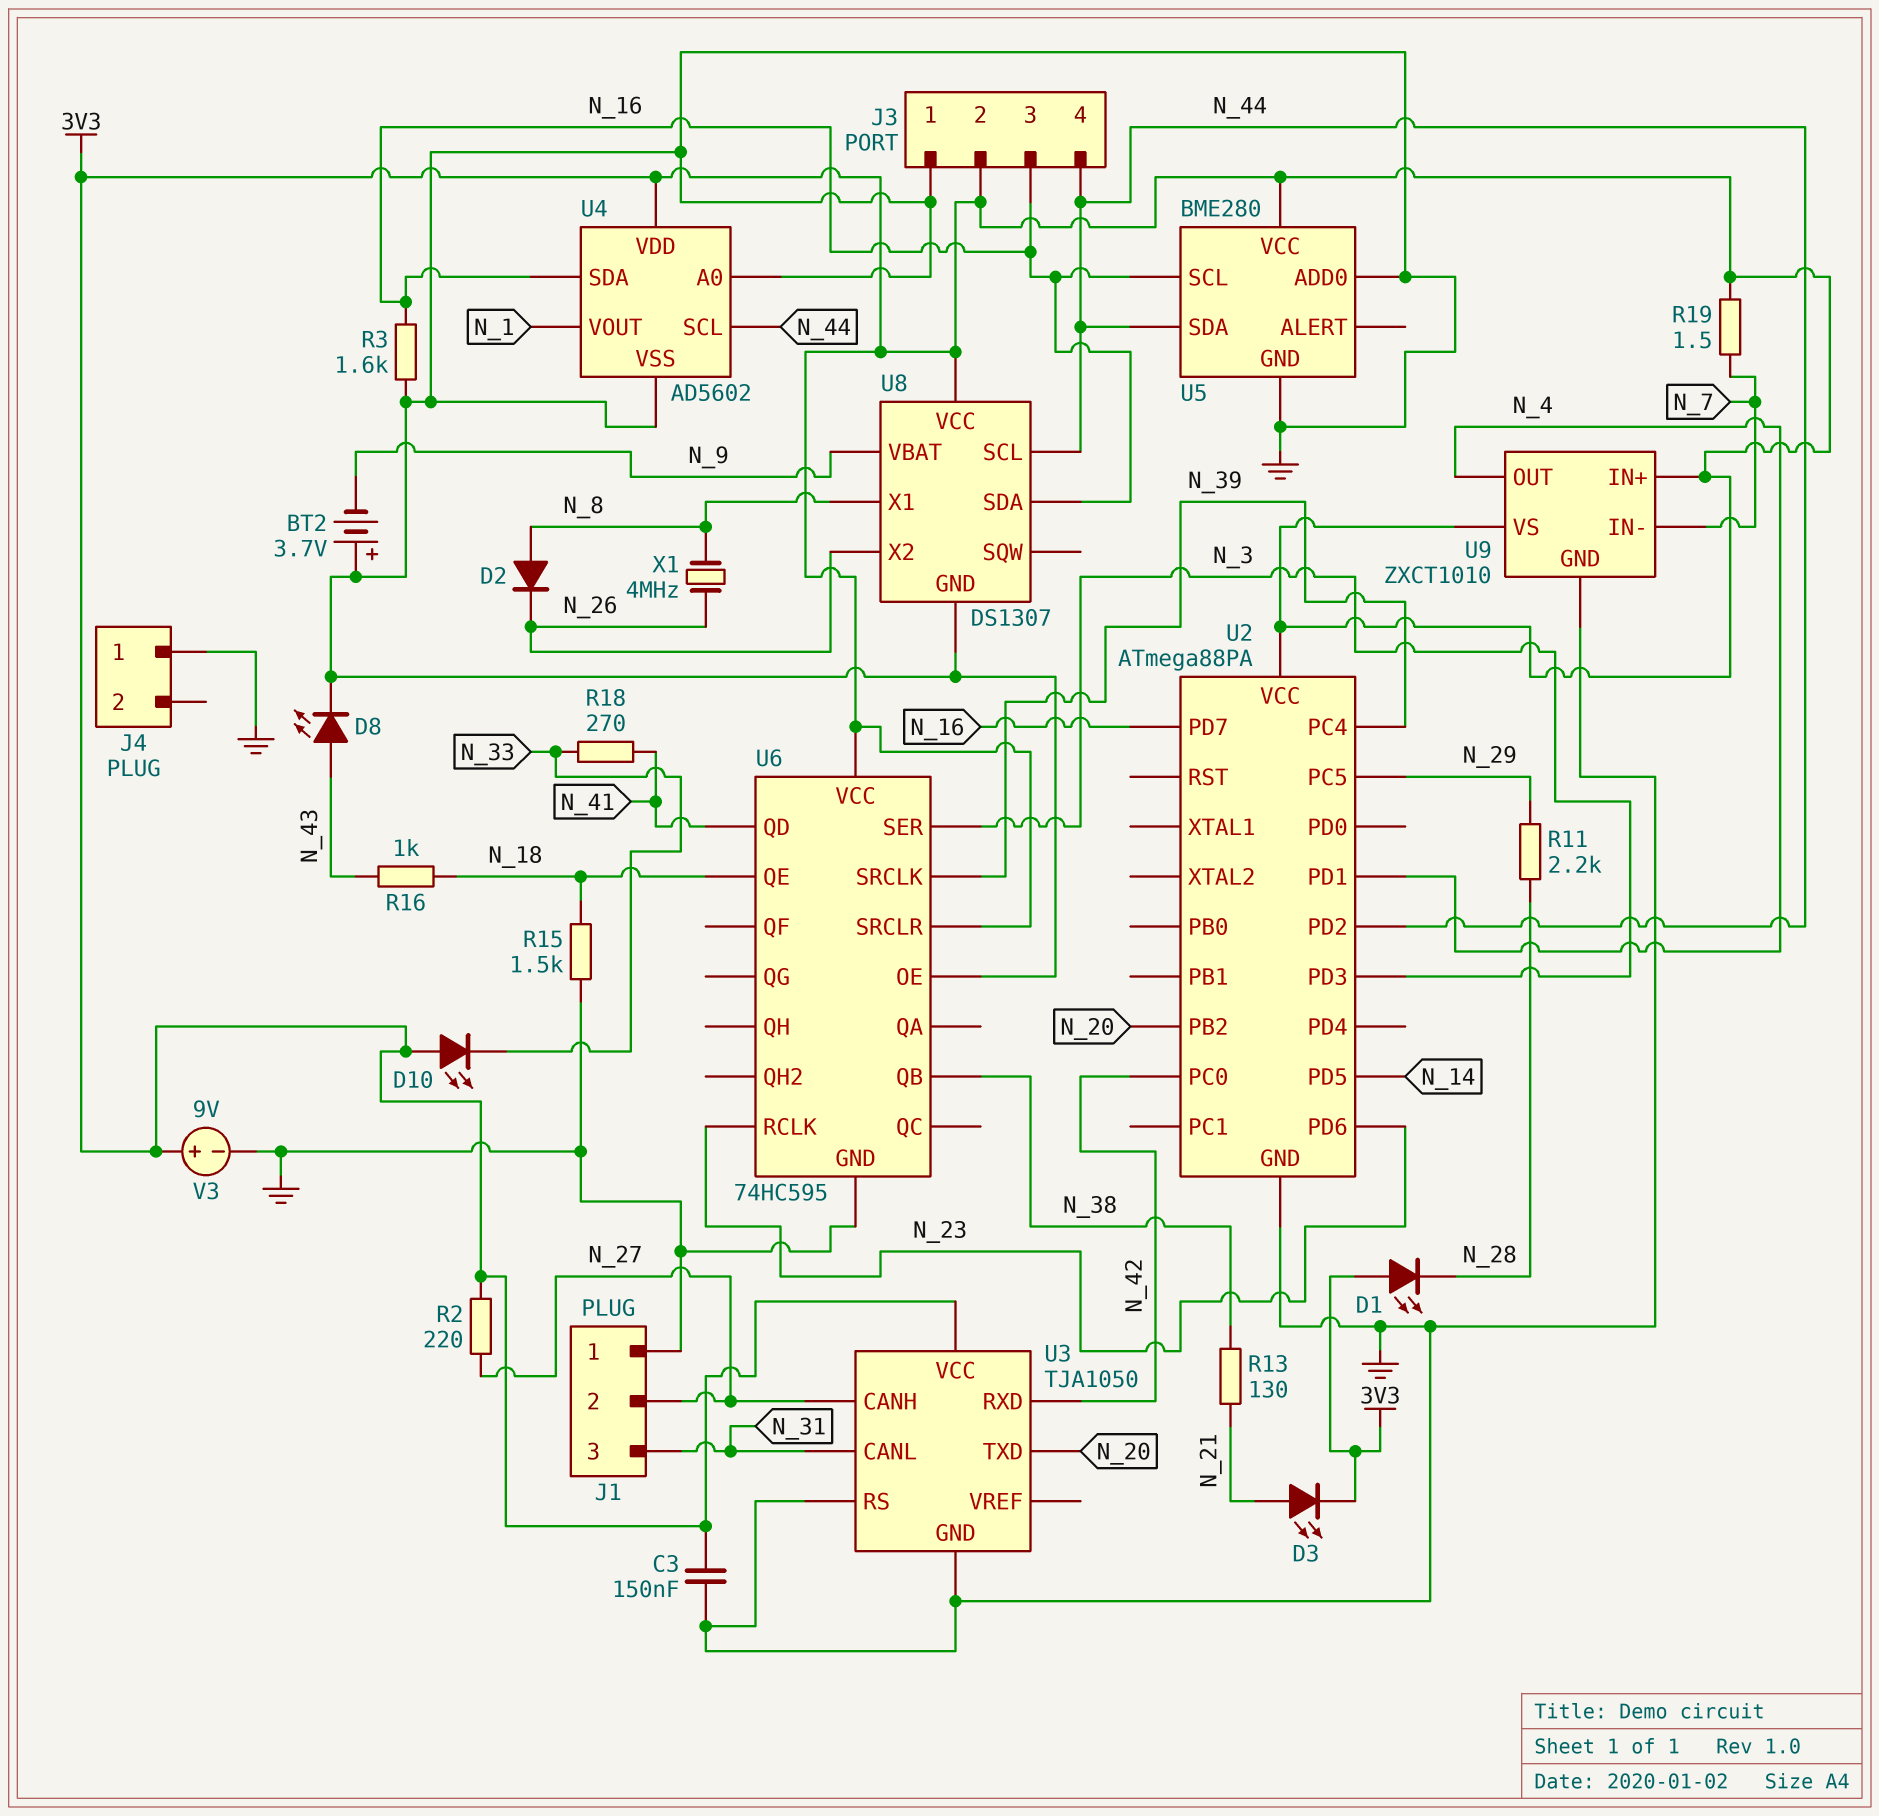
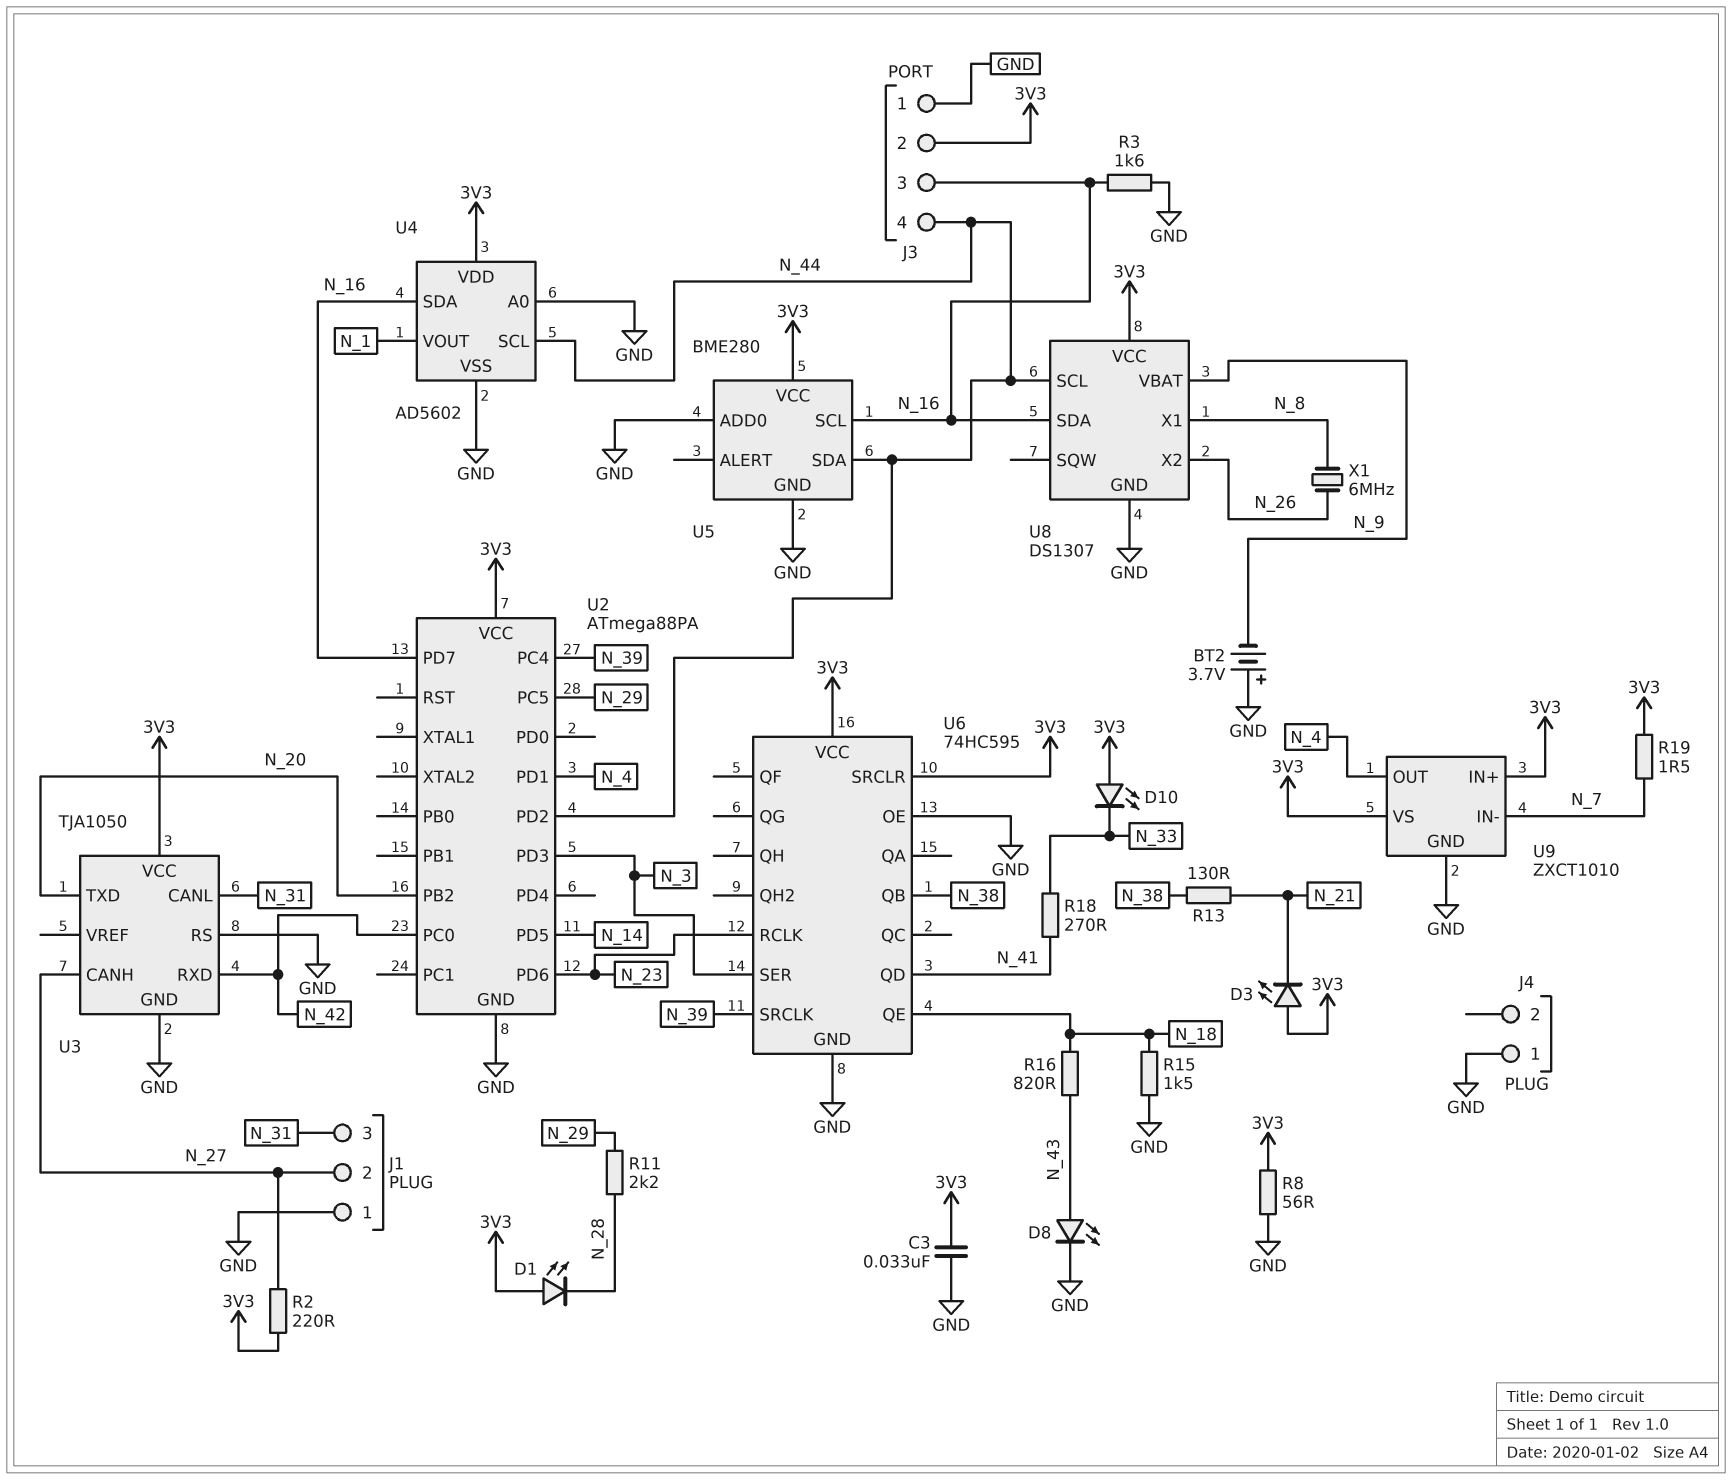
C3: 150nF (3V3, GND) -> 33nF (3V3, GND)
D2: diode (A N_8, K N_26) -> none
D3: LED (A N_21, K 3V3) -> LED (A 3V3, K N_21)
R8: none -> 56 (3V3, GND)
R16: 1k (N_18, N_43) -> 820 (N_18, N_43)
V3: 9V (plus 3V3, minus GND) -> none
X1: 4MHz (N_8, N_26) -> 6MHz (N_8, N_26)

